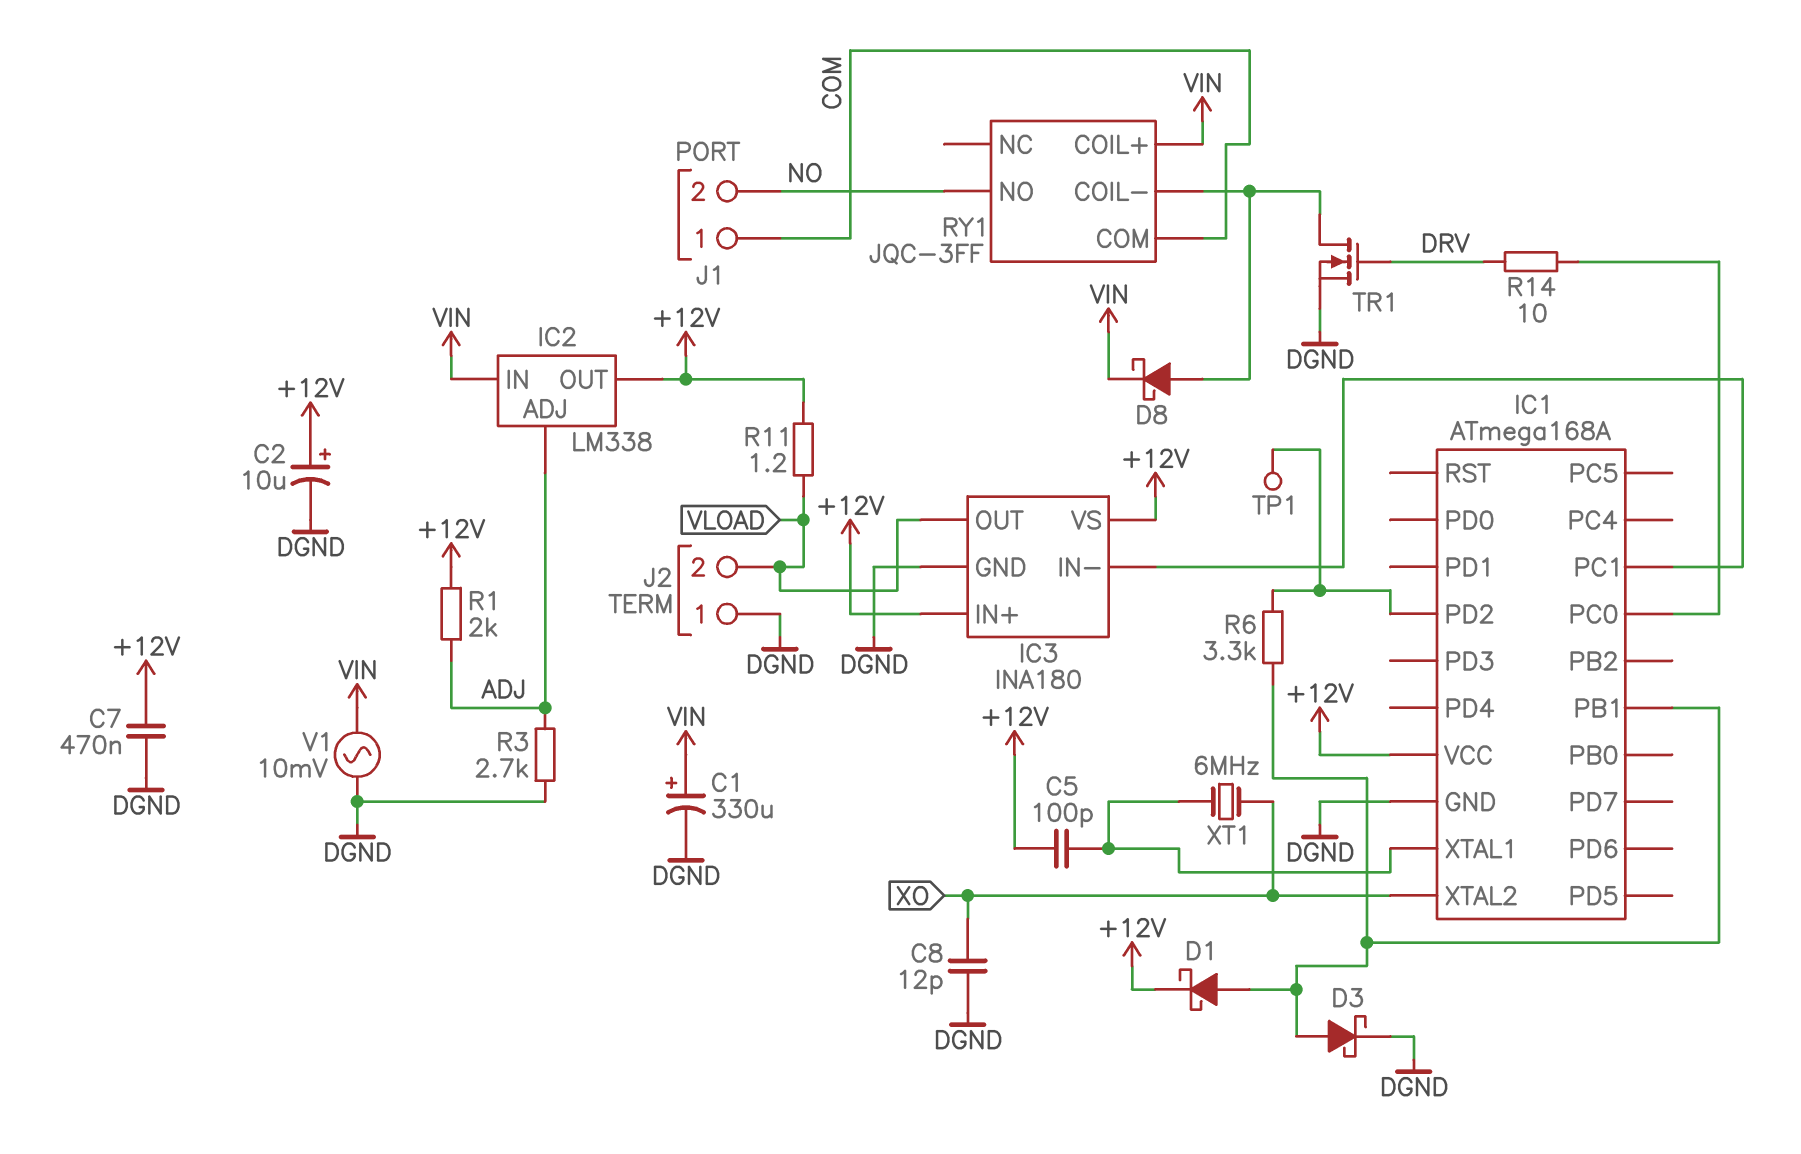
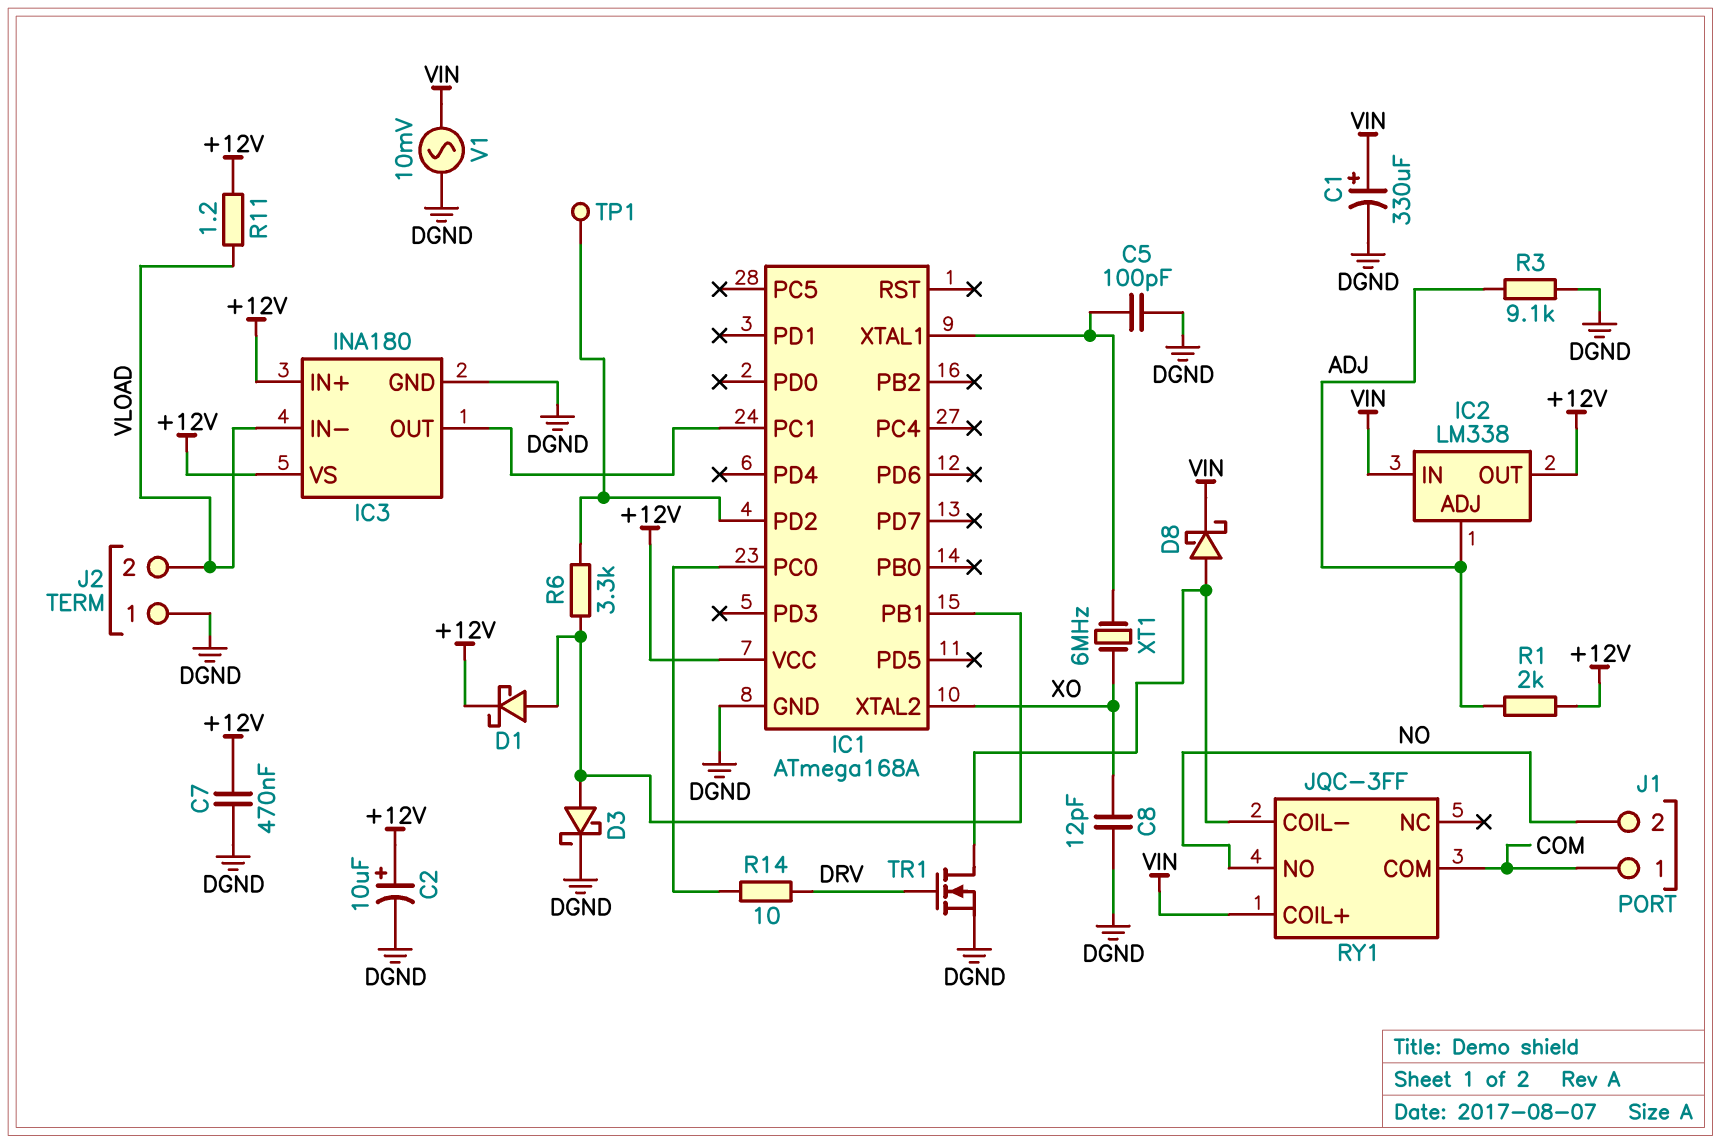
C5: 100pF (+12V, IC1/XTAL1) -> 100pF (DGND, IC1/XTAL1)
IC3 pin IN-: IC1/PC1 -> VLOAD
IC3 pin OUT: VLOAD -> IC1/PC1
R3: 2.7k (ADJ, DGND) -> 9.1k (ADJ, DGND)

